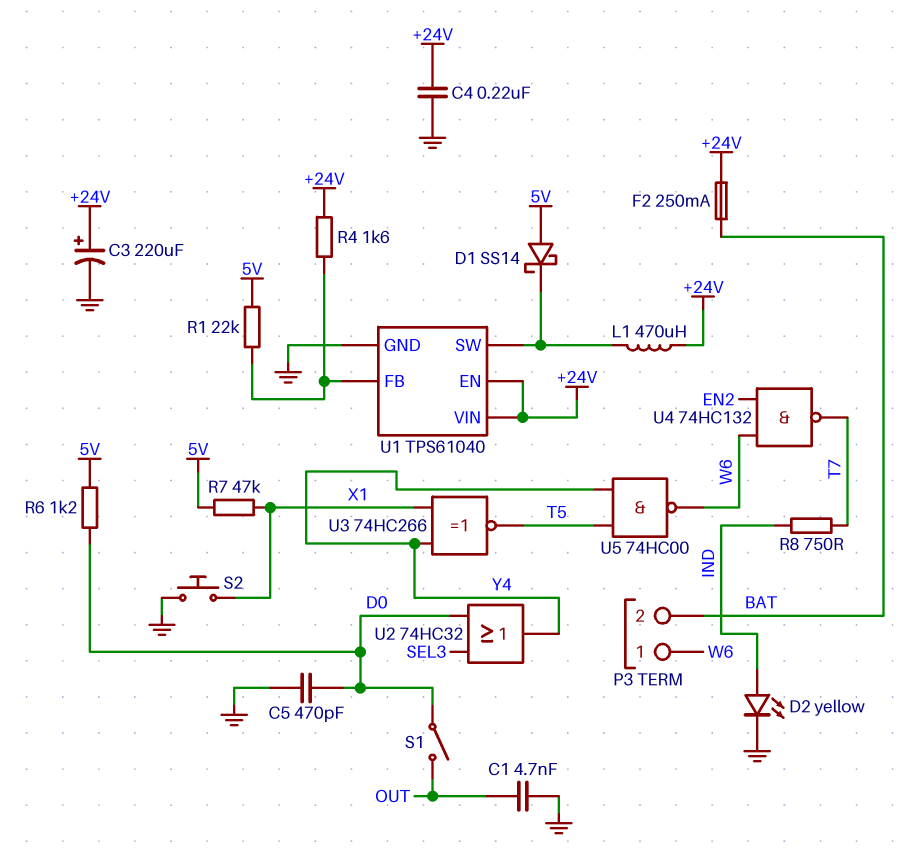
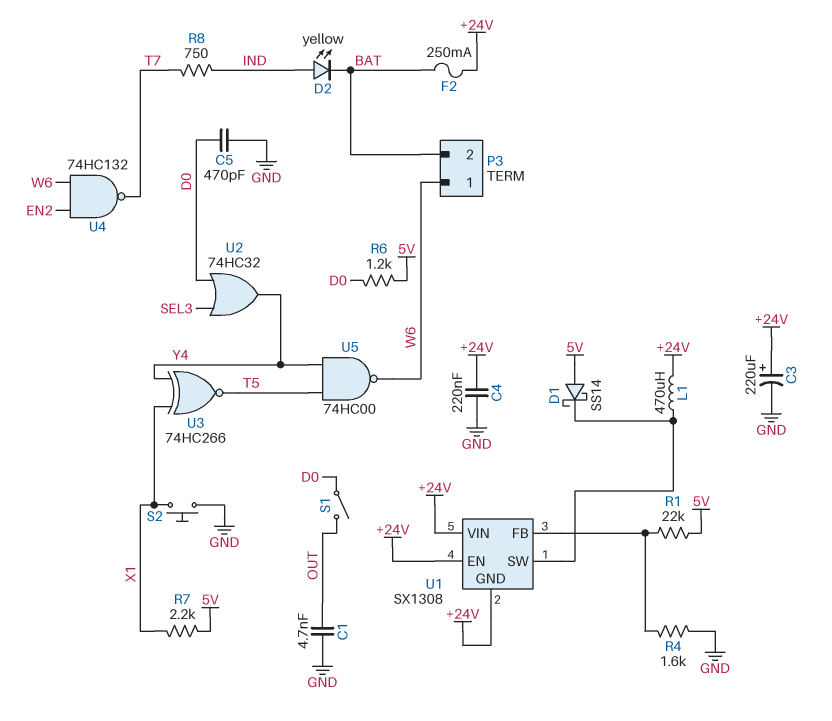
D2: LED yellow (A IND, K GND) -> LED yellow (A IND, K BAT)
R4: 1.6k (+24V, U1/FB) -> 1.6k (GND, U1/FB)
R7: 47k (5V, X1) -> 2.2k (5V, X1)
U1: TPS61040 -> SX1308
U1 pin GND: GND -> +24V

